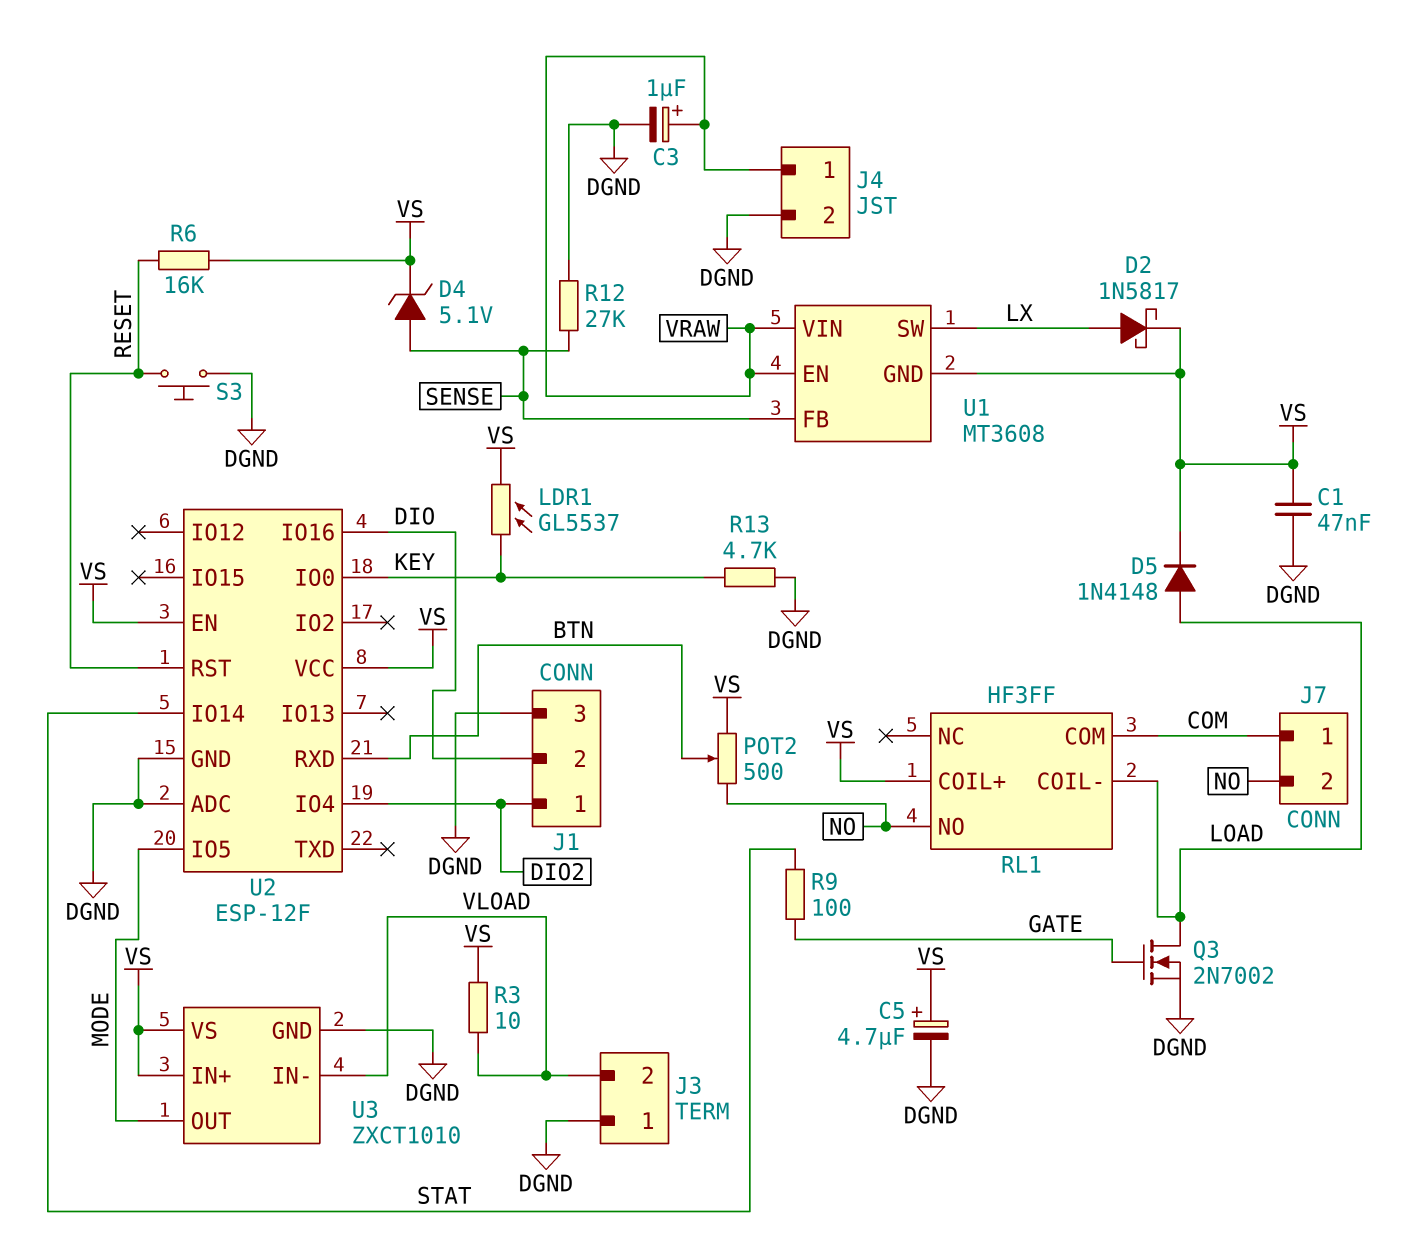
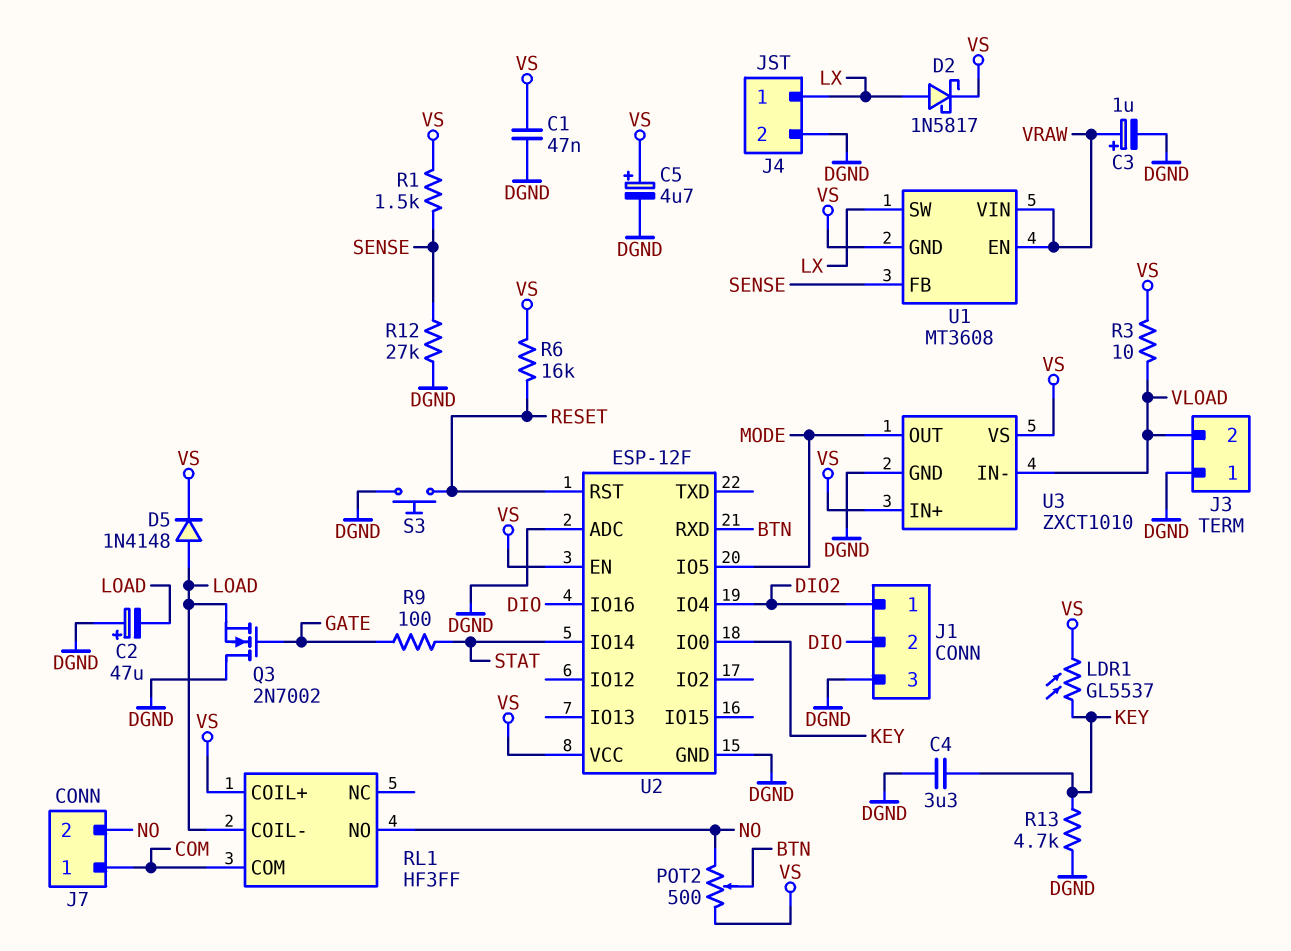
C2: none -> 47uF (plus DGND, minus LOAD)
C4: none -> 3.3uF (DGND, KEY)
D4: zener 5.1V (A SENSE, K VS) -> none
J4 pin 1: VRAW -> LX
Q3: NMOS 2N7002 (G GATE, D LOAD, S DGND) -> NMOS 2N7002 (G GATE, D DGND, S LOAD)
R1: none -> 1.5k (SENSE, VS)

